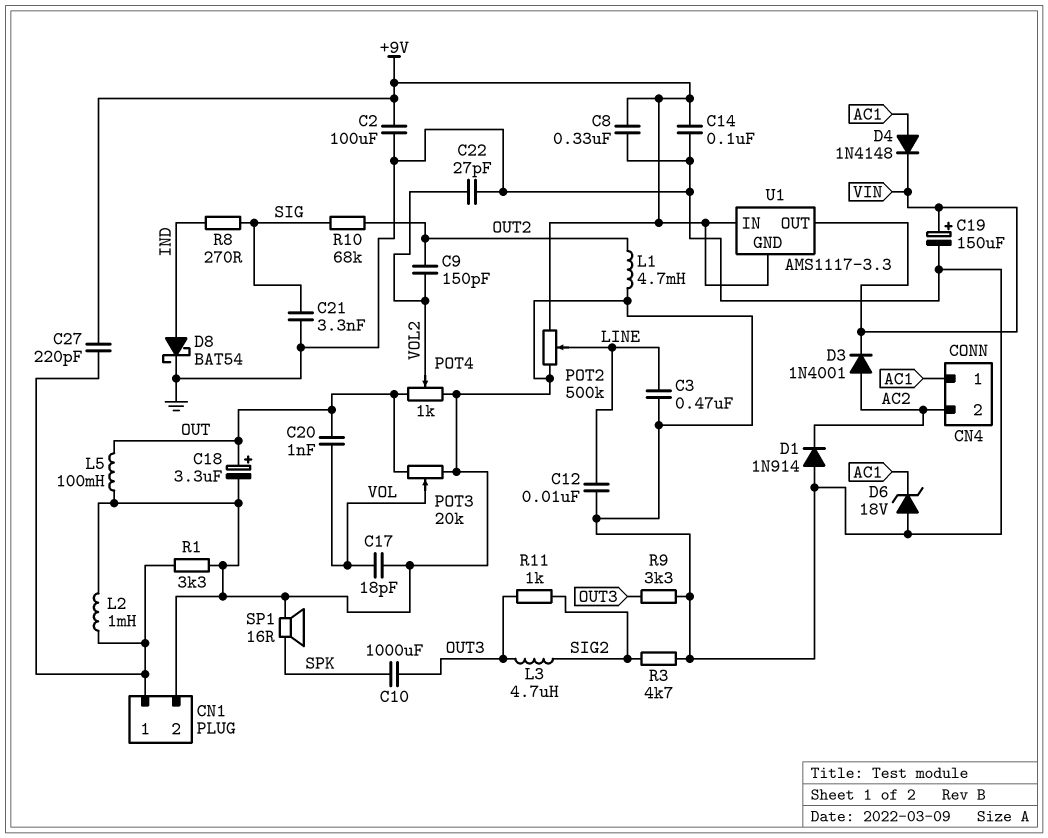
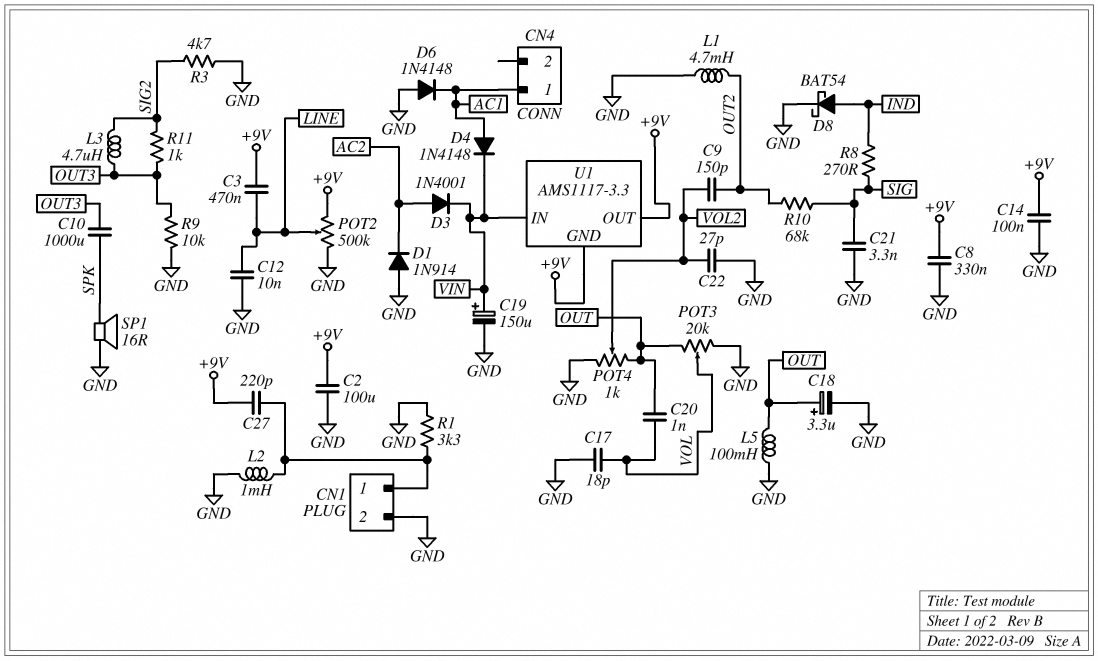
C3: 470nF (GND, LINE) -> 470nF (+9V, LINE)
CN4 pin 2: AC2 -> none
D6: zener 18V (A GND, K AC1) -> diode 1N4148 (A GND, K AC1)
R9: 3.3k (GND, OUT3) -> 10k (GND, OUT3)
U1 pin IN: +9V -> VIN
U1 pin OUT: VIN -> +9V

